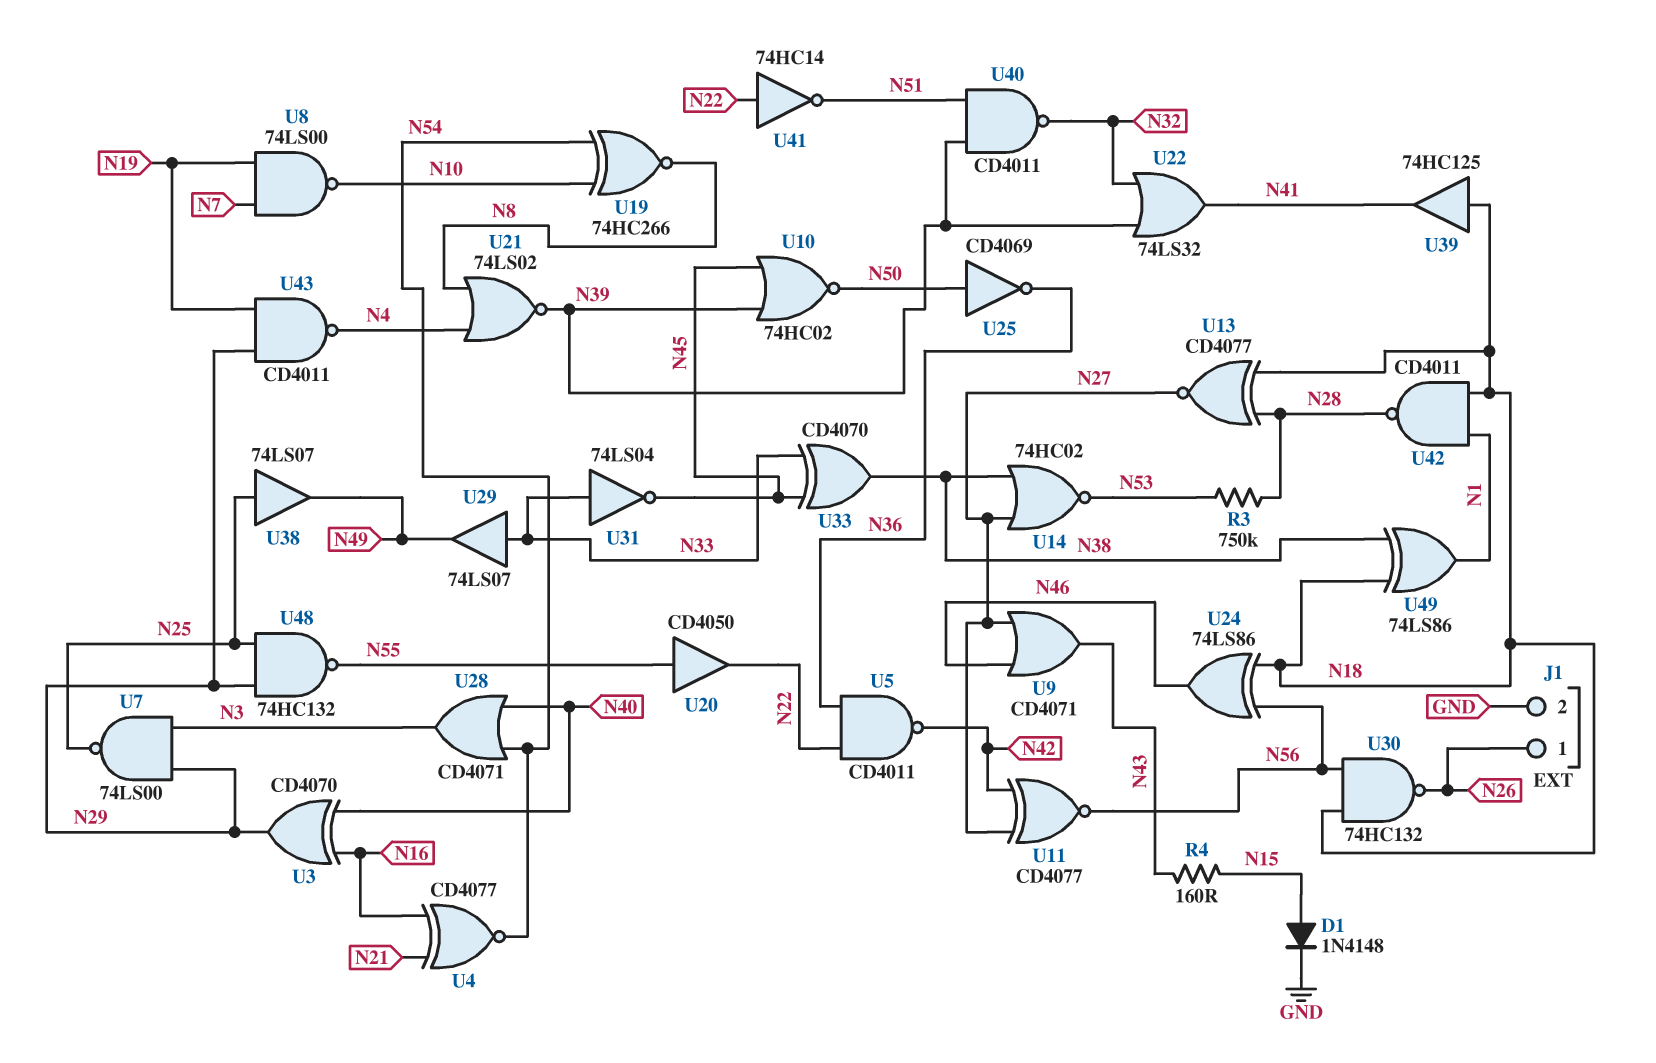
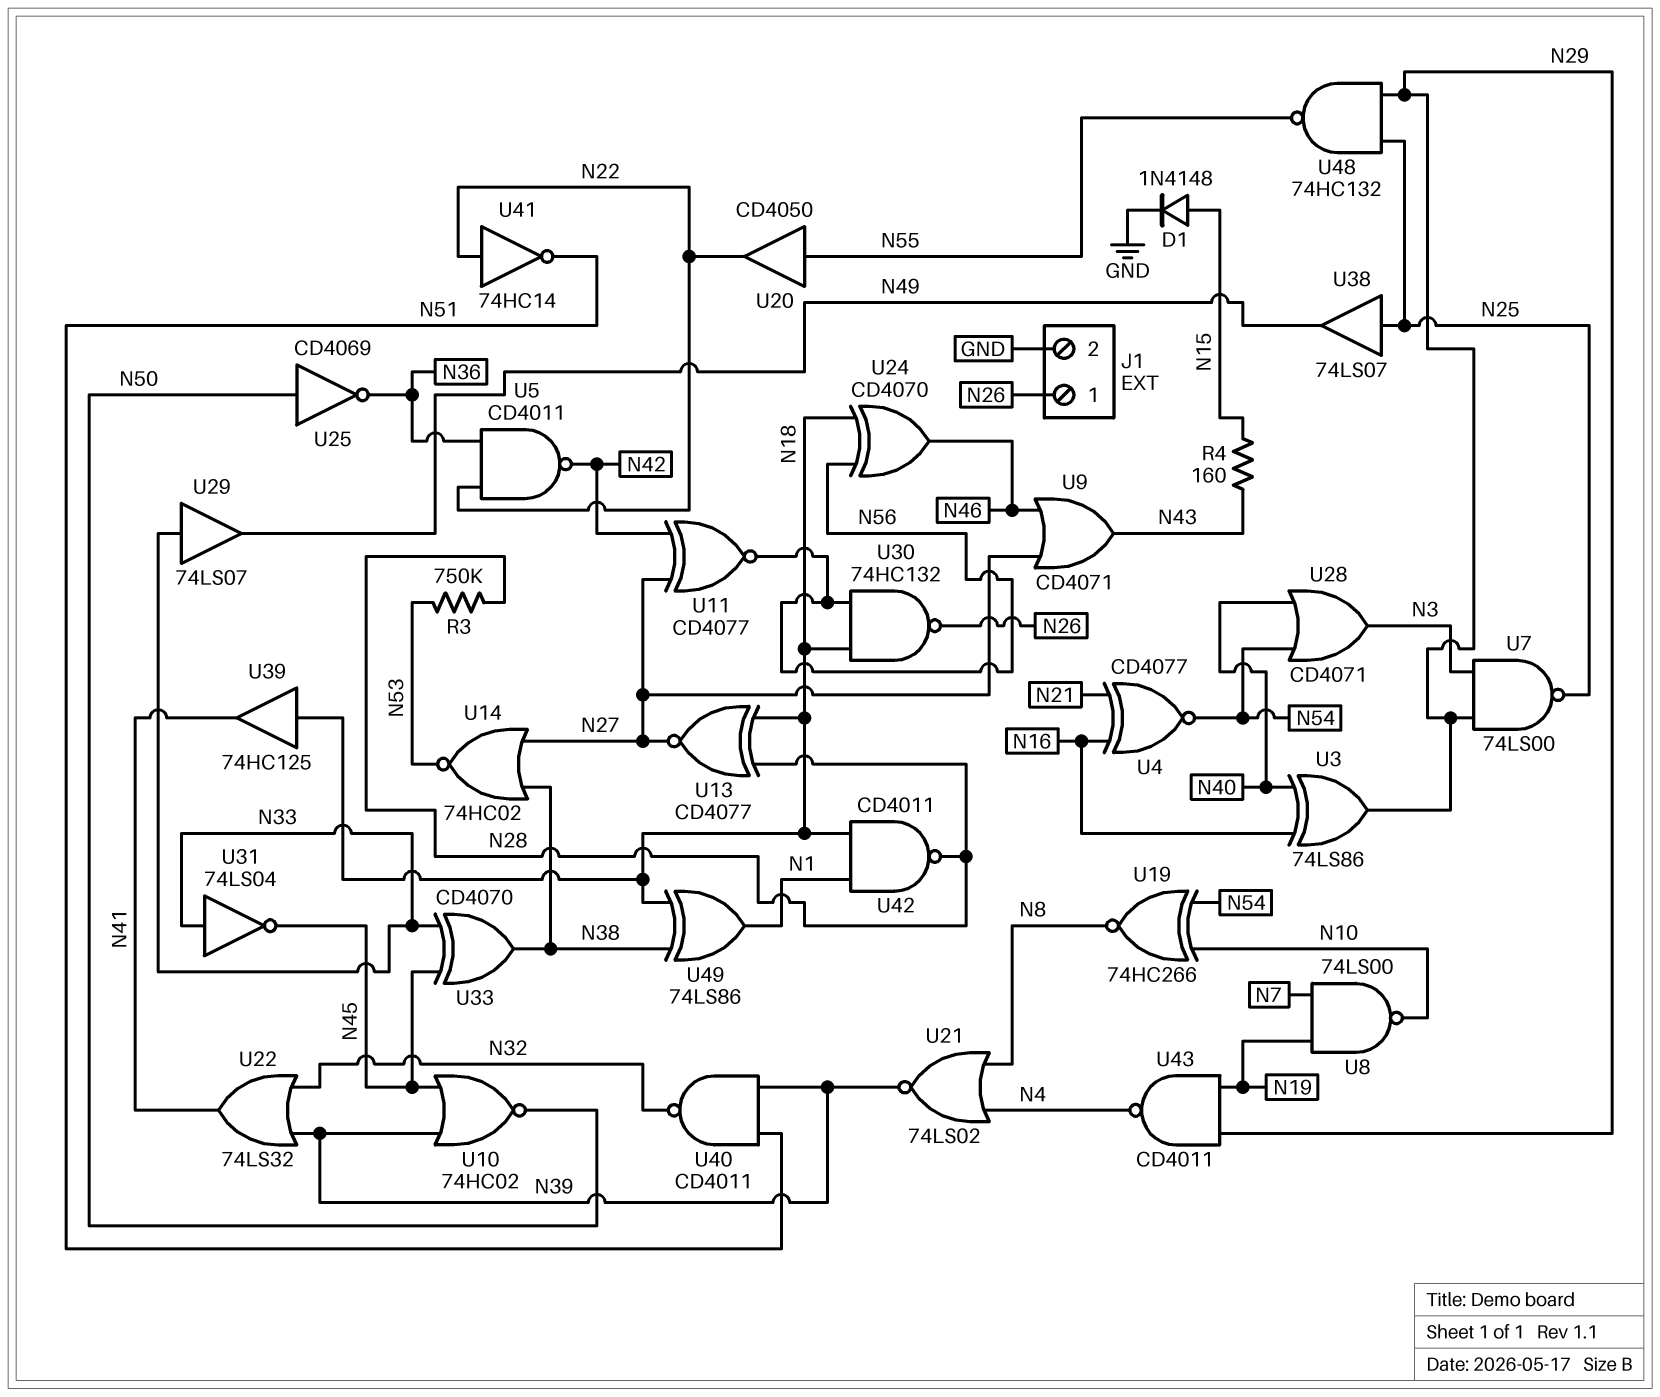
U3: XOR CD4070 (in N16, in N40, out N29) -> XOR 74LS86 (in N16, in N40, out N29)
U24: XOR 74LS86 (in N18, in N56, out N46) -> XOR CD4070 (in N18, in N56, out N46)

